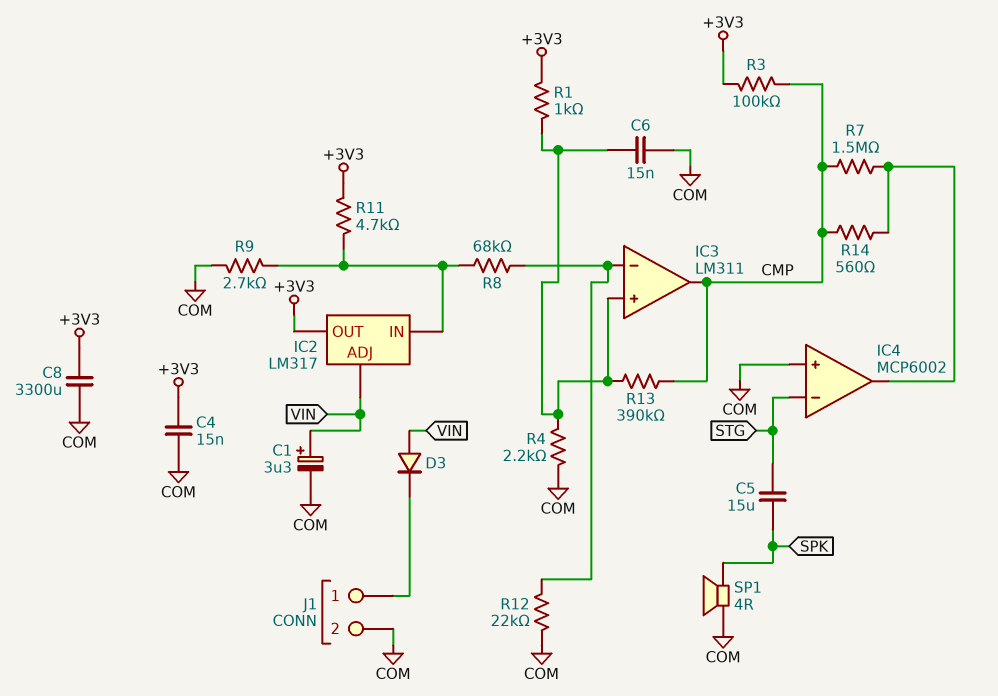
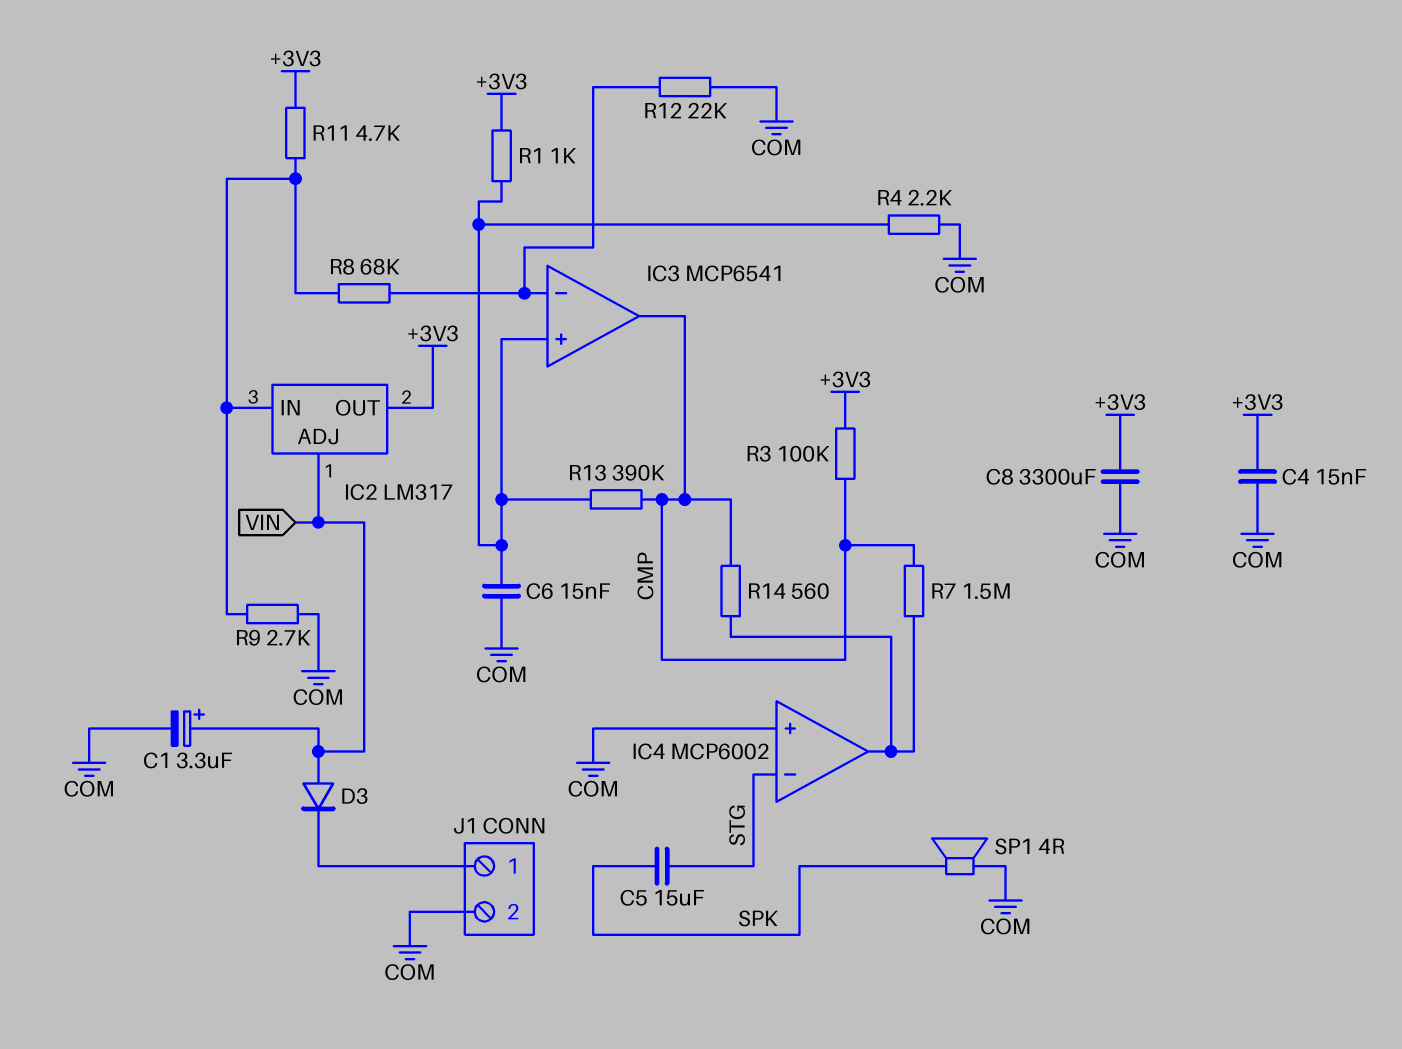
IC3: LM311 -> MCP6541

